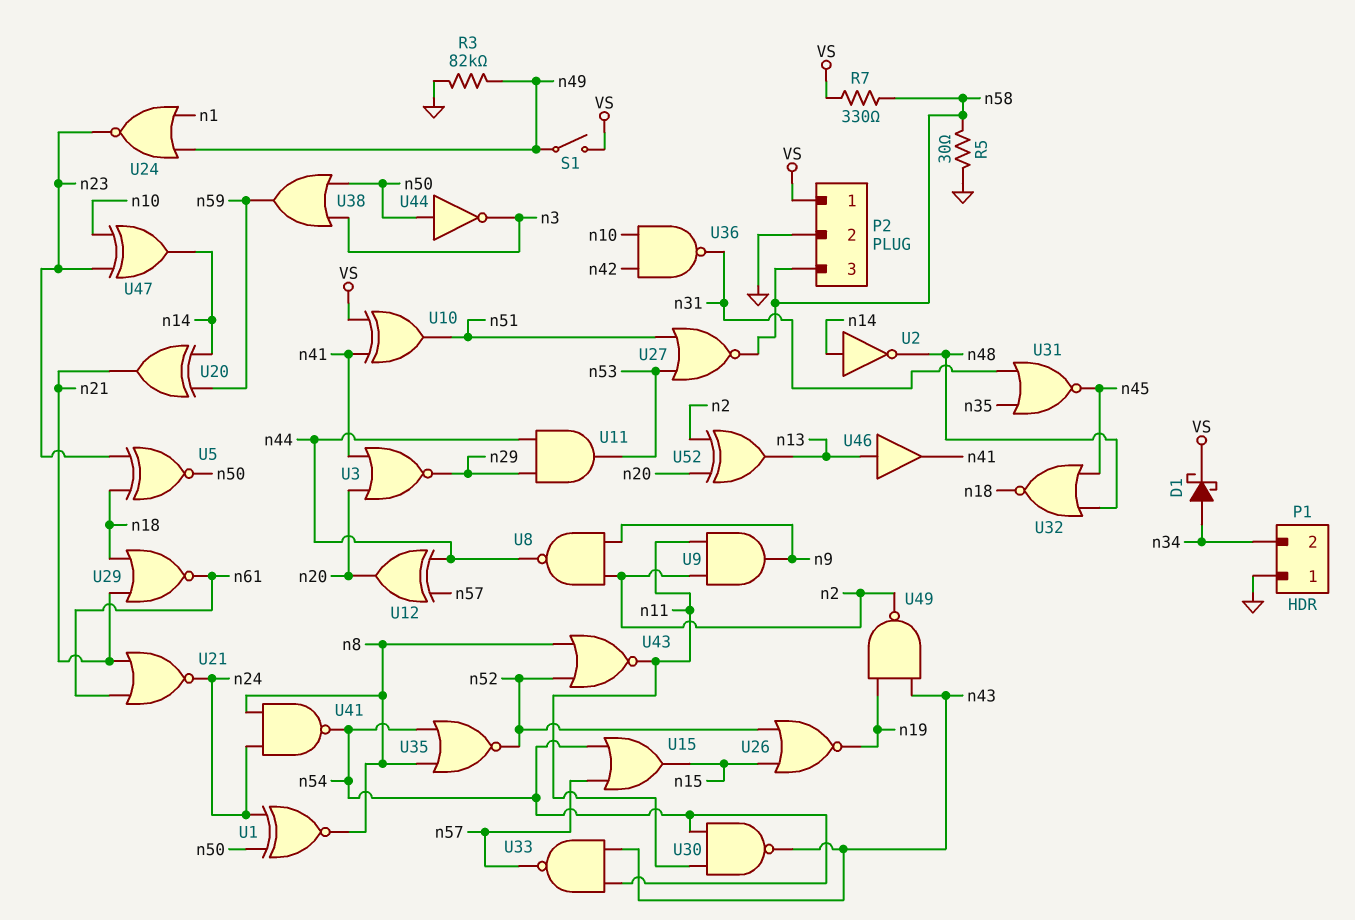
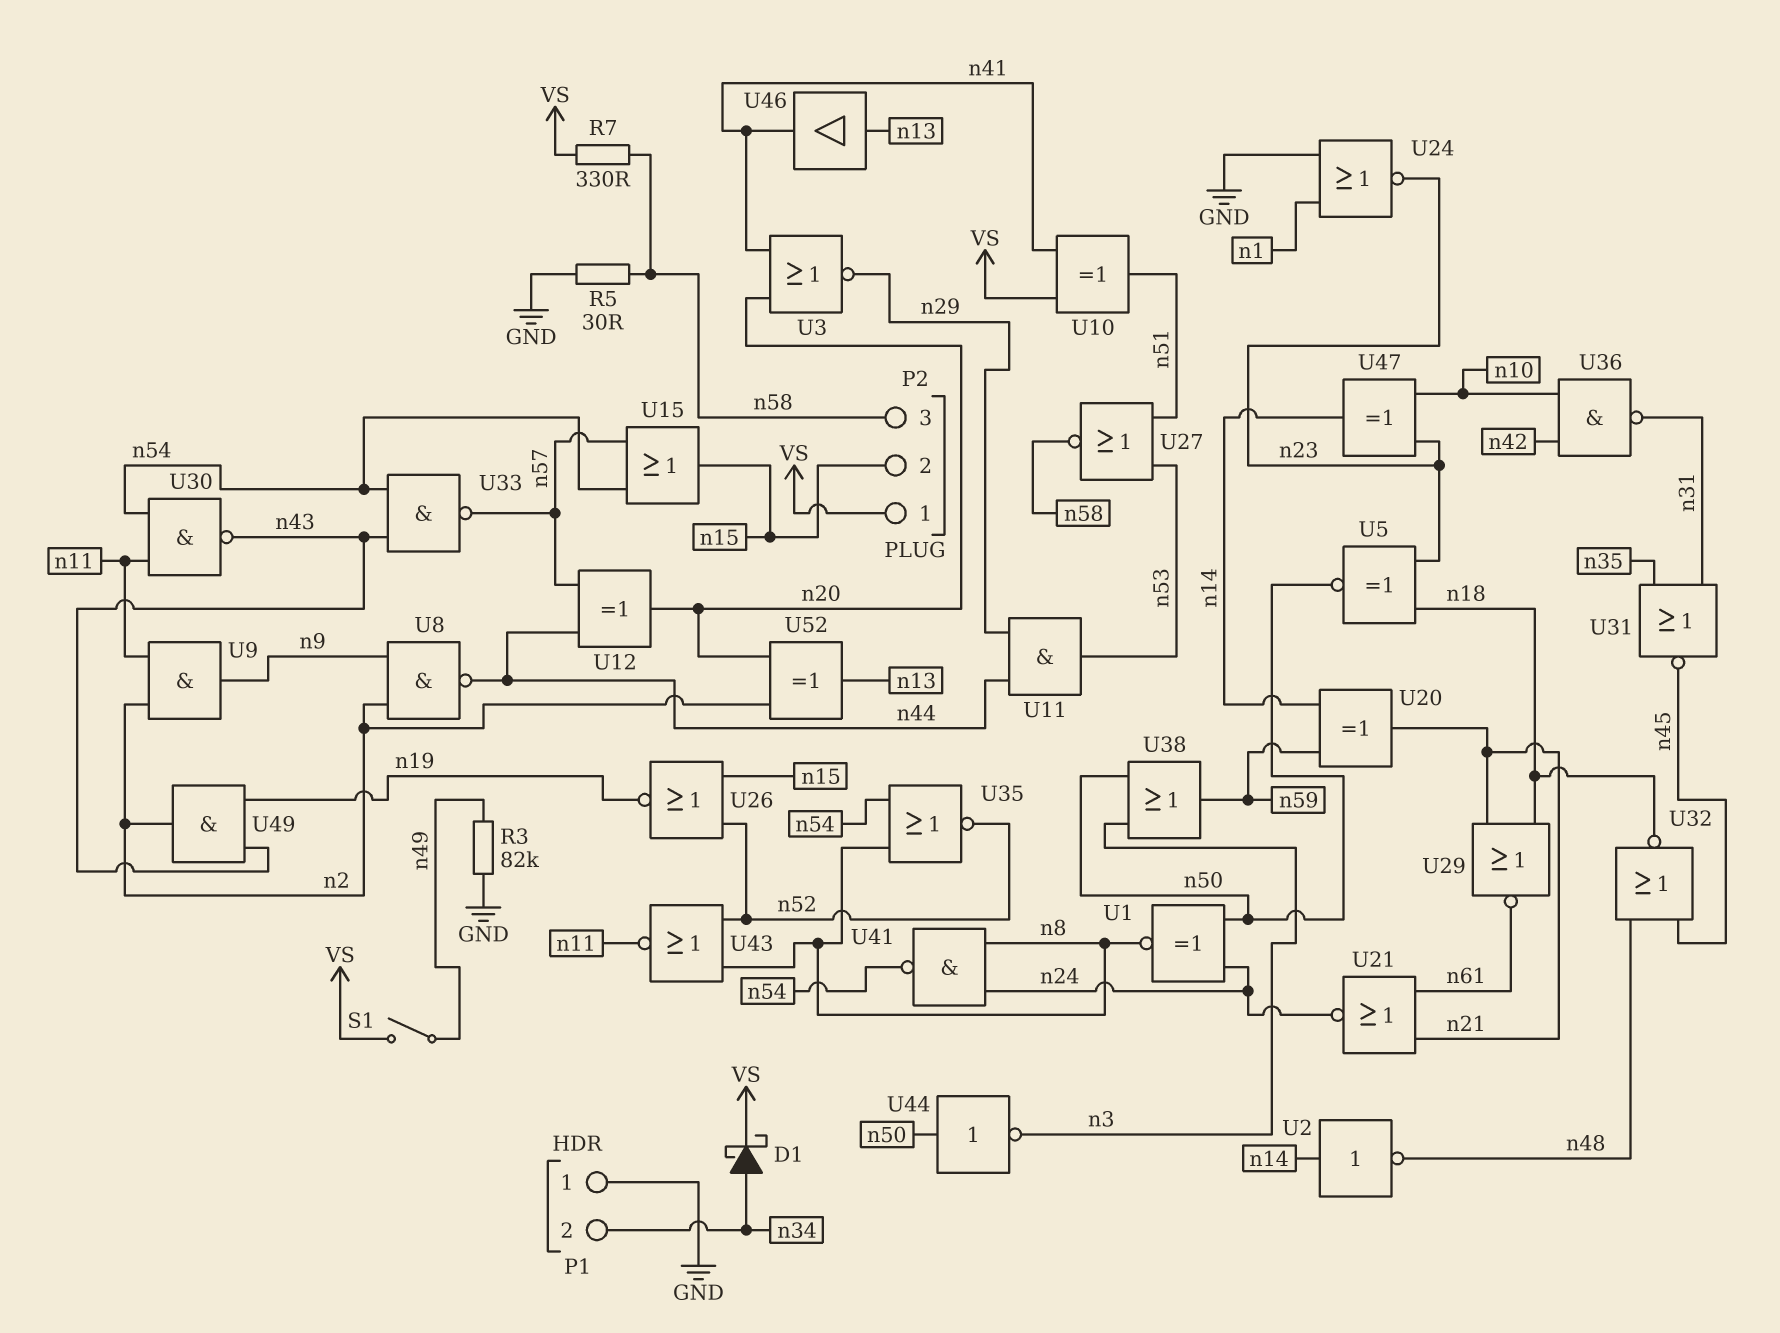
P2 pin 2: GND -> n15
U24: NOR (in n1, in n49, out n23) -> NOR (in GND, in n1, out n23)
U49: NAND (in n19, in n43, out n2) -> AND (in n19, in n43, out n2)

